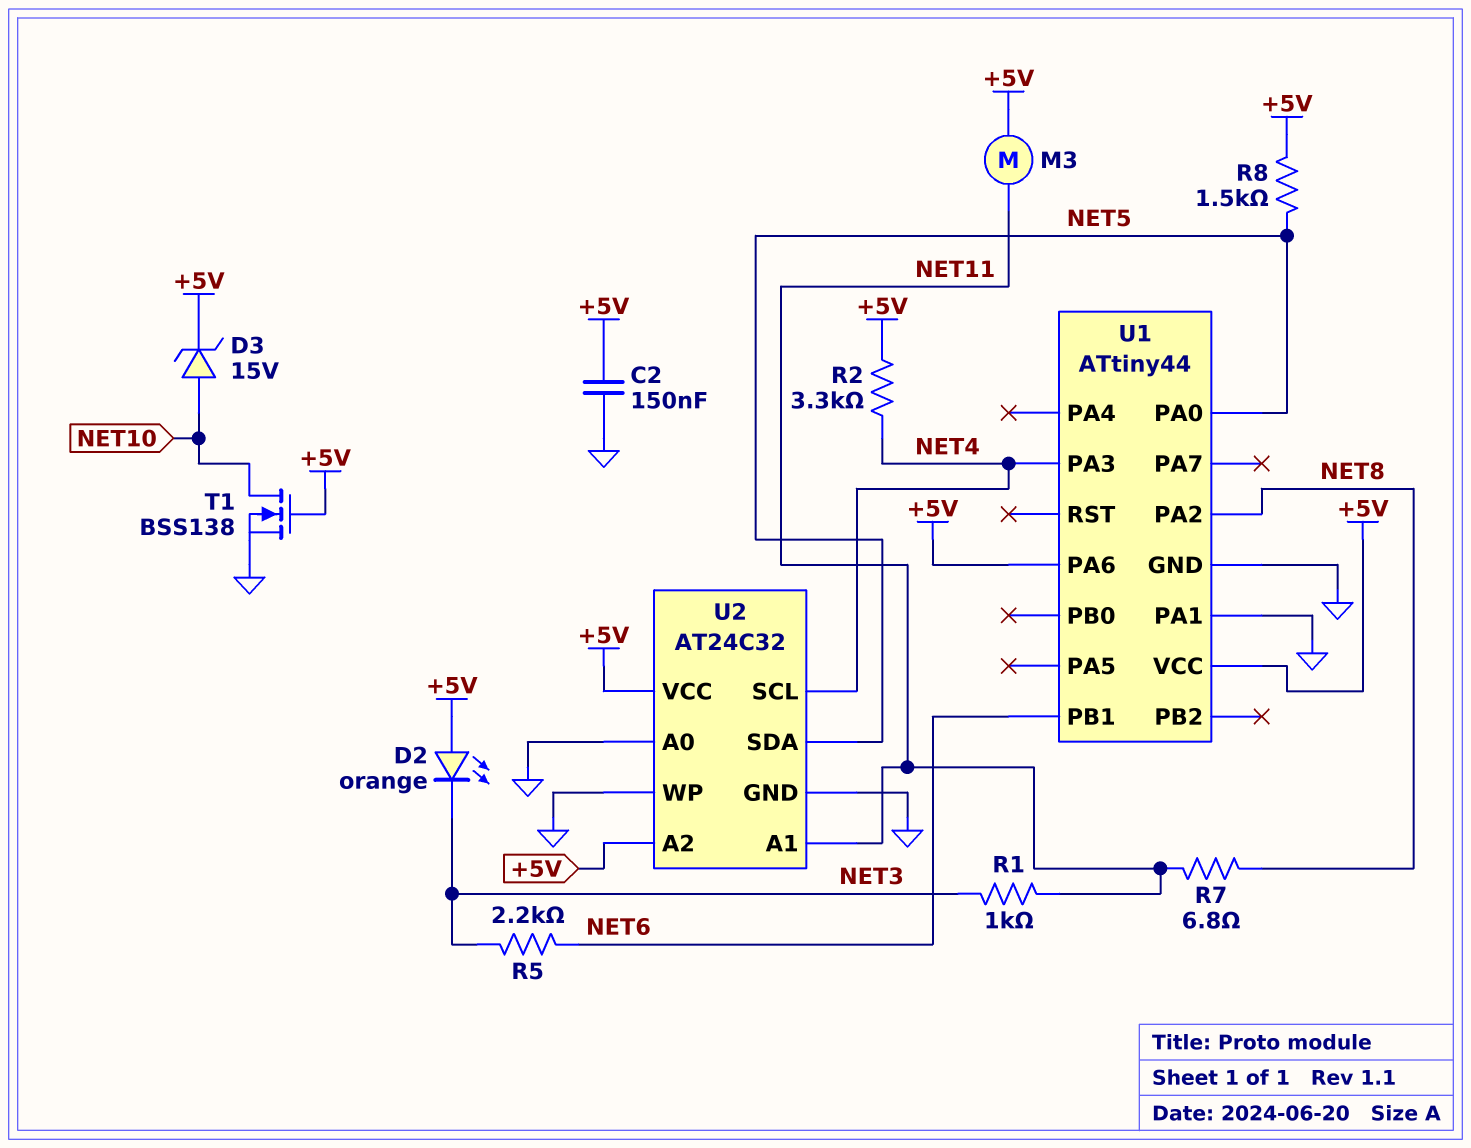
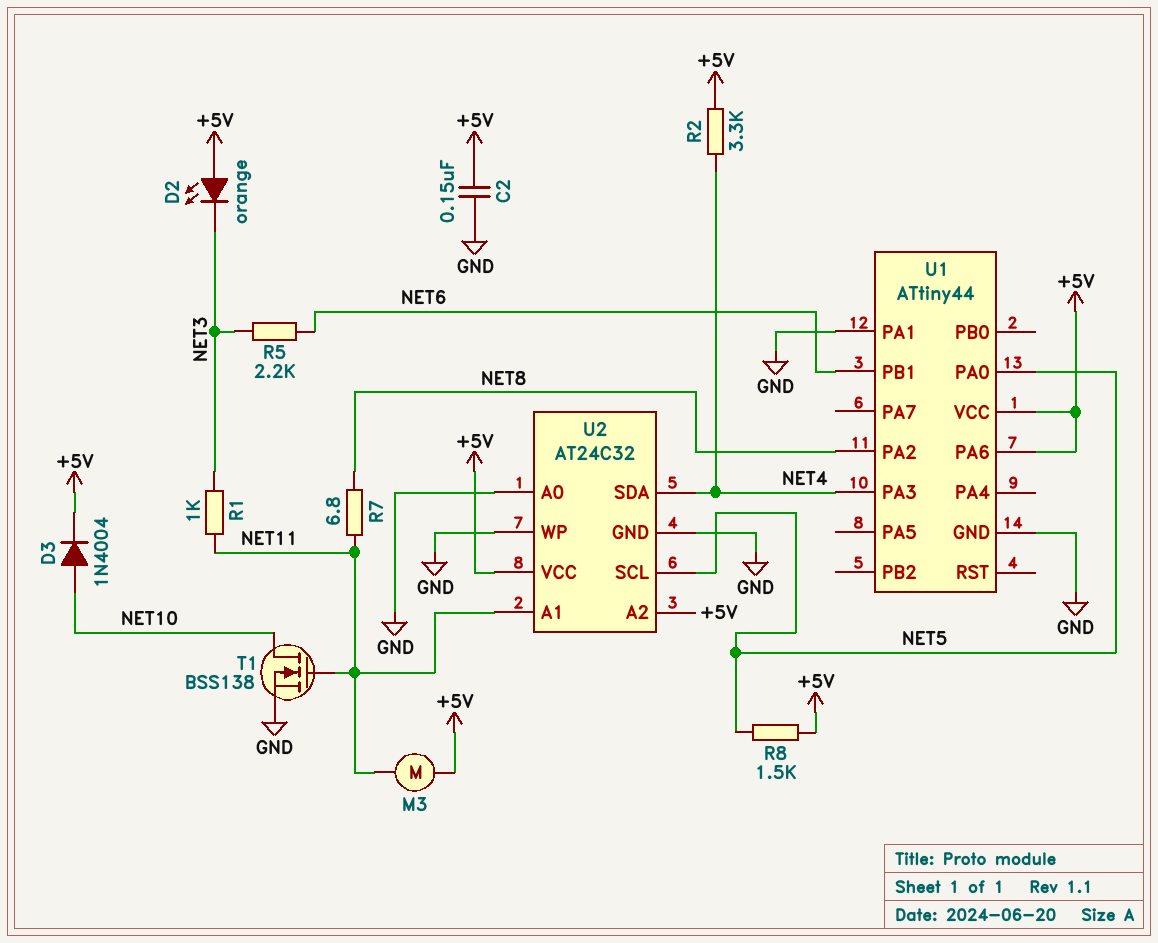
D3: zener 15V (A NET10, K +5V) -> diode 1N4004 (A NET10, K +5V)
T1: NMOS BSS138 (G +5V, D NET10, S GND) -> NMOS BSS138 (G NET11, D NET10, S GND)
U2 pin SCL: NET4 -> NET5
U2 pin SDA: NET5 -> NET4

